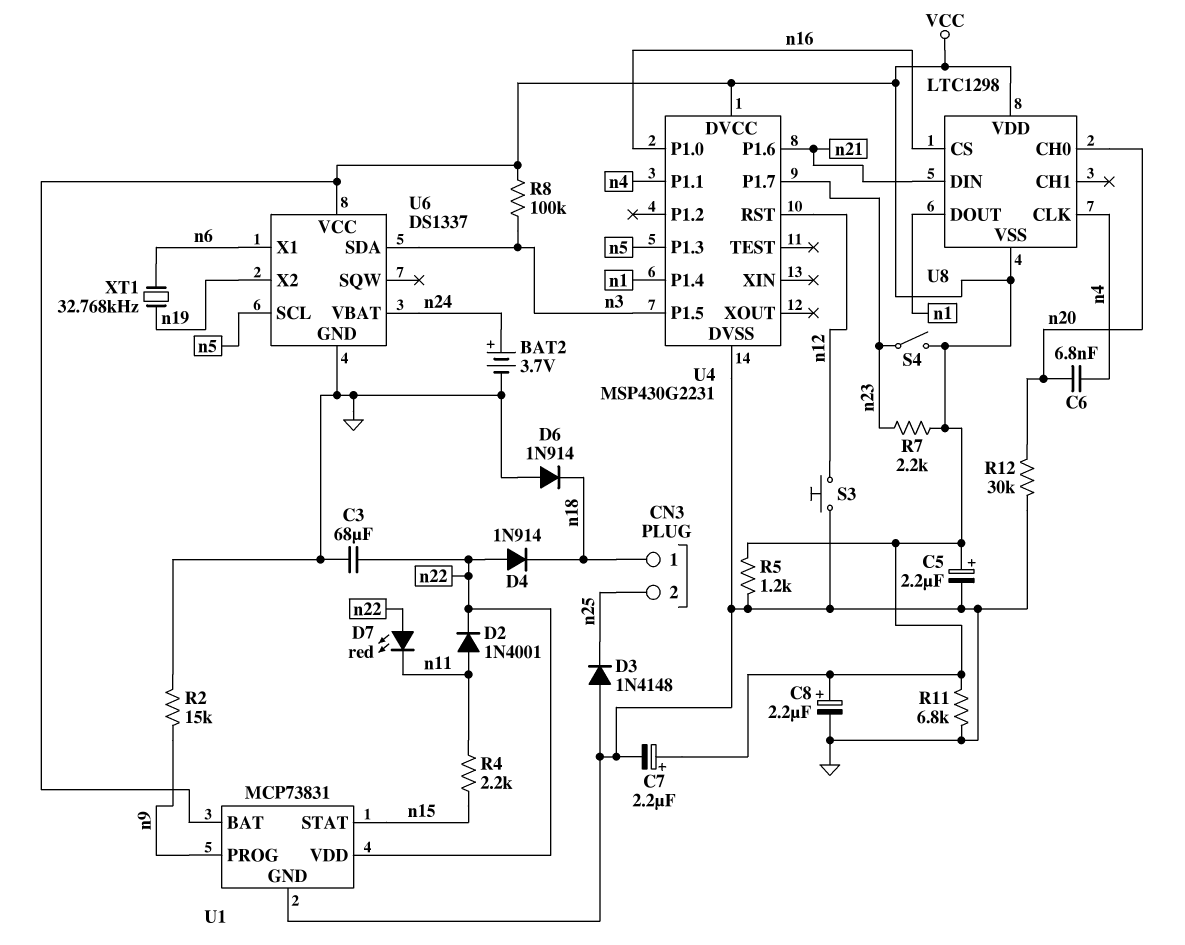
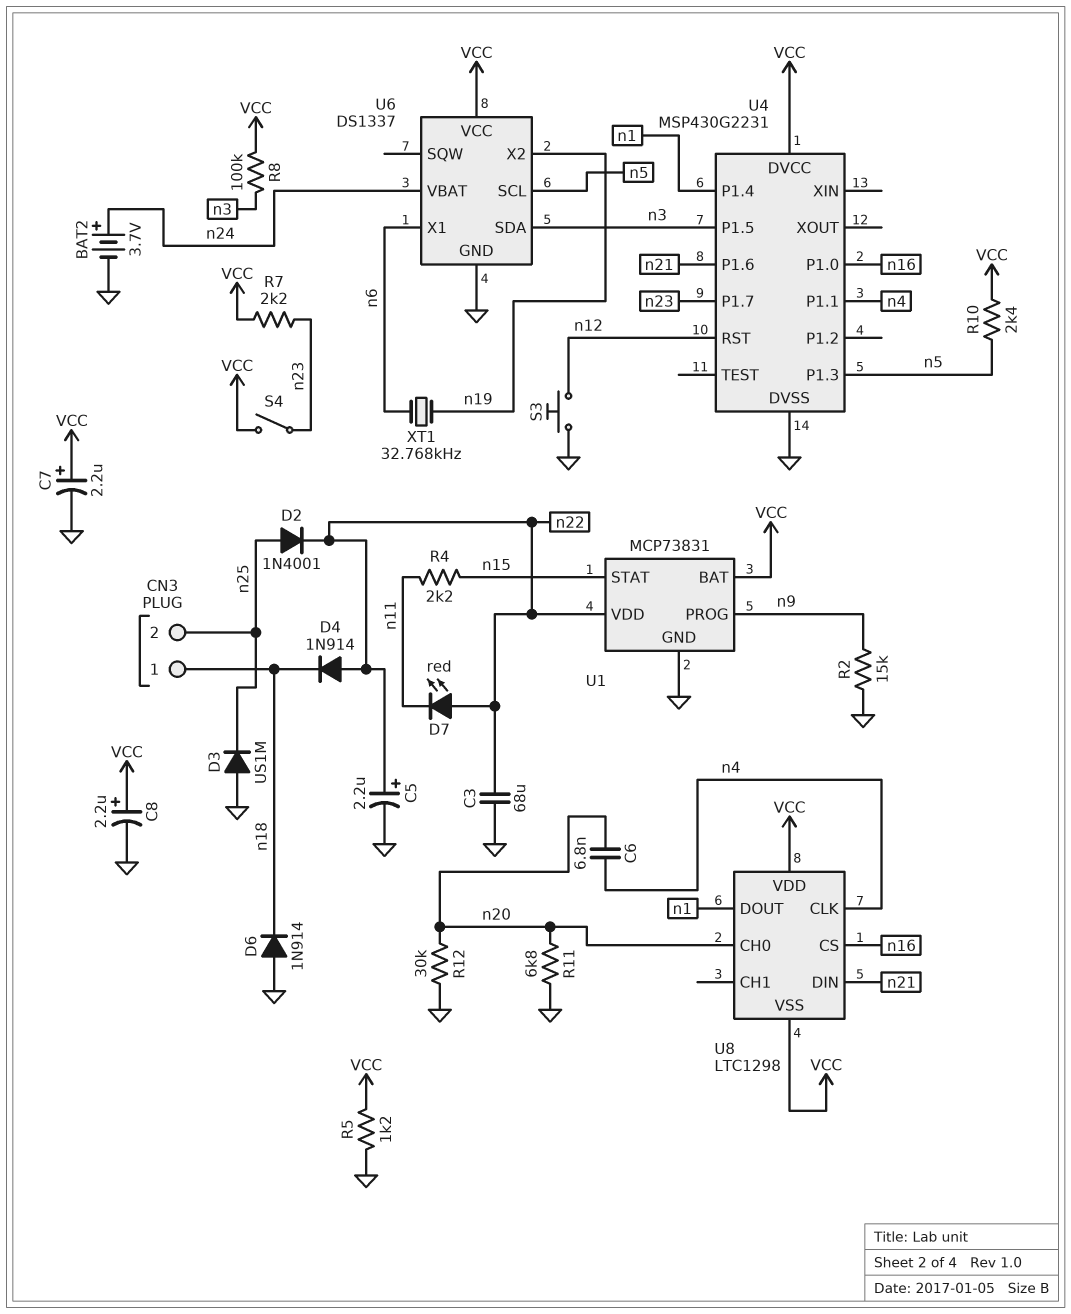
C5: 2.2uF (plus VCC, minus GND) -> 2.2uF (plus n22, minus GND)
D2: diode 1N4001 (A n11, K n22) -> diode 1N4001 (A n25, K n22)
D3: diode 1N4148 (A GND, K n25) -> diode US1M (A GND, K n25)
R10: none -> 2.4k (VCC, n5)
R11: 6.8k (GND, VCC) -> 6.8k (GND, n20)

